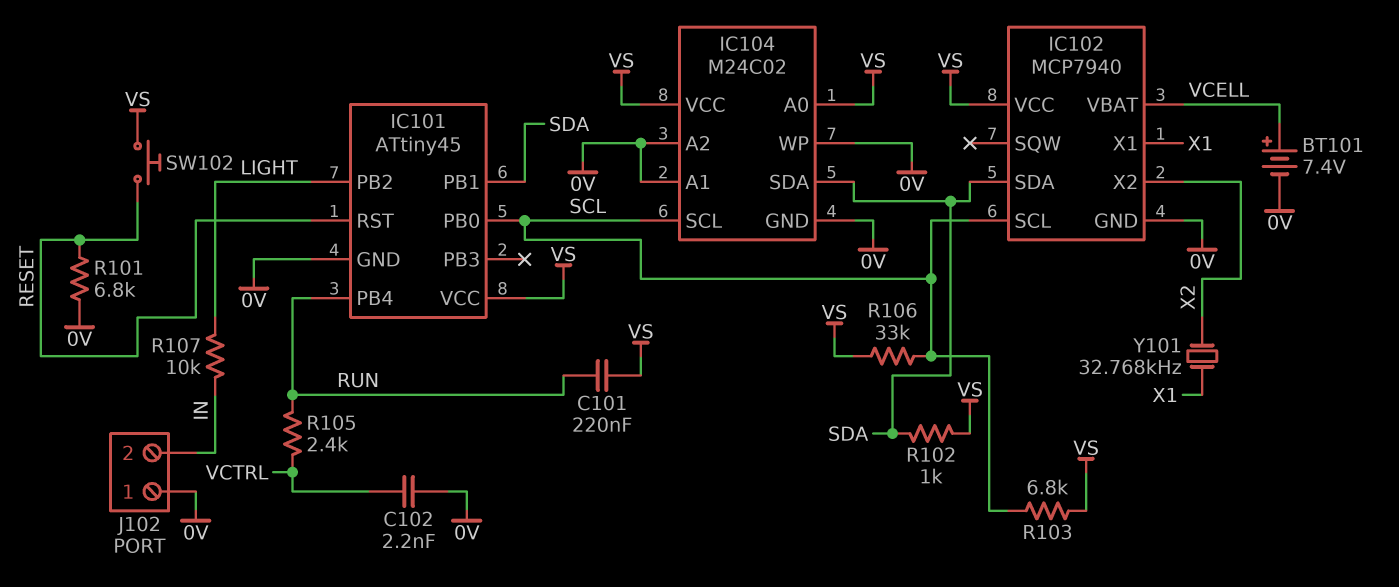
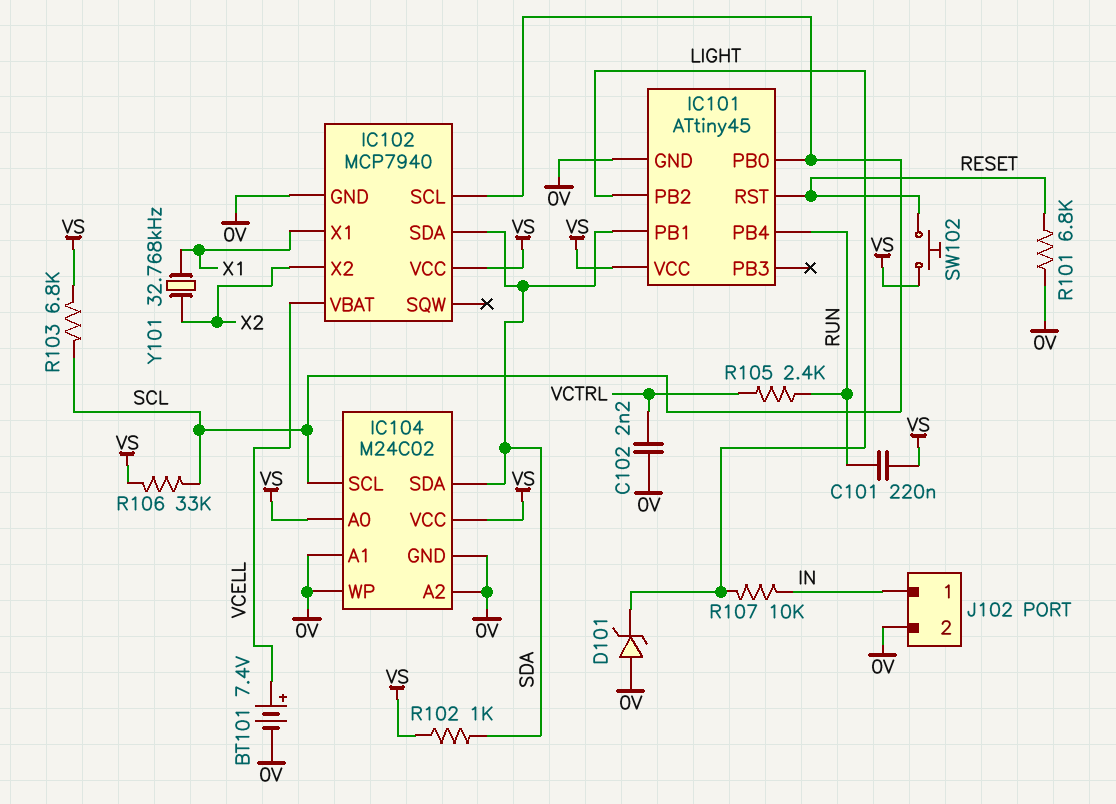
D101: none -> zener (A 0V, K LIGHT)
J102 pin 1: 0V -> IN
J102 pin 2: IN -> 0V

